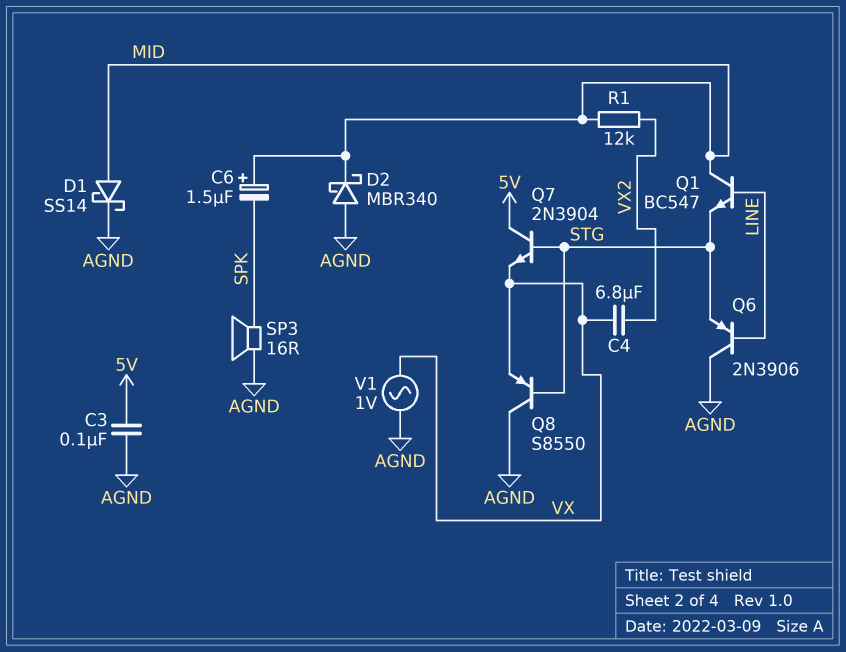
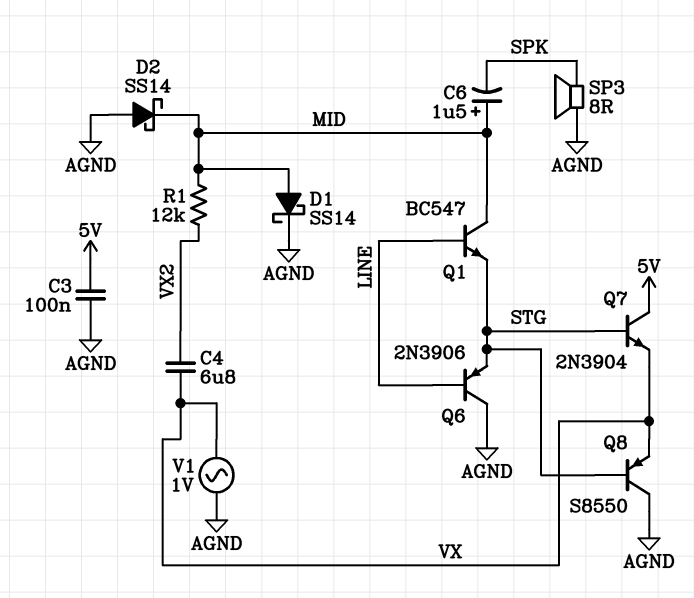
D2: schottky MBR340 (A AGND, K MID) -> schottky SS14 (A AGND, K MID)
SP3: speaker 16R (AGND, SPK) -> speaker 8R (AGND, SPK)

